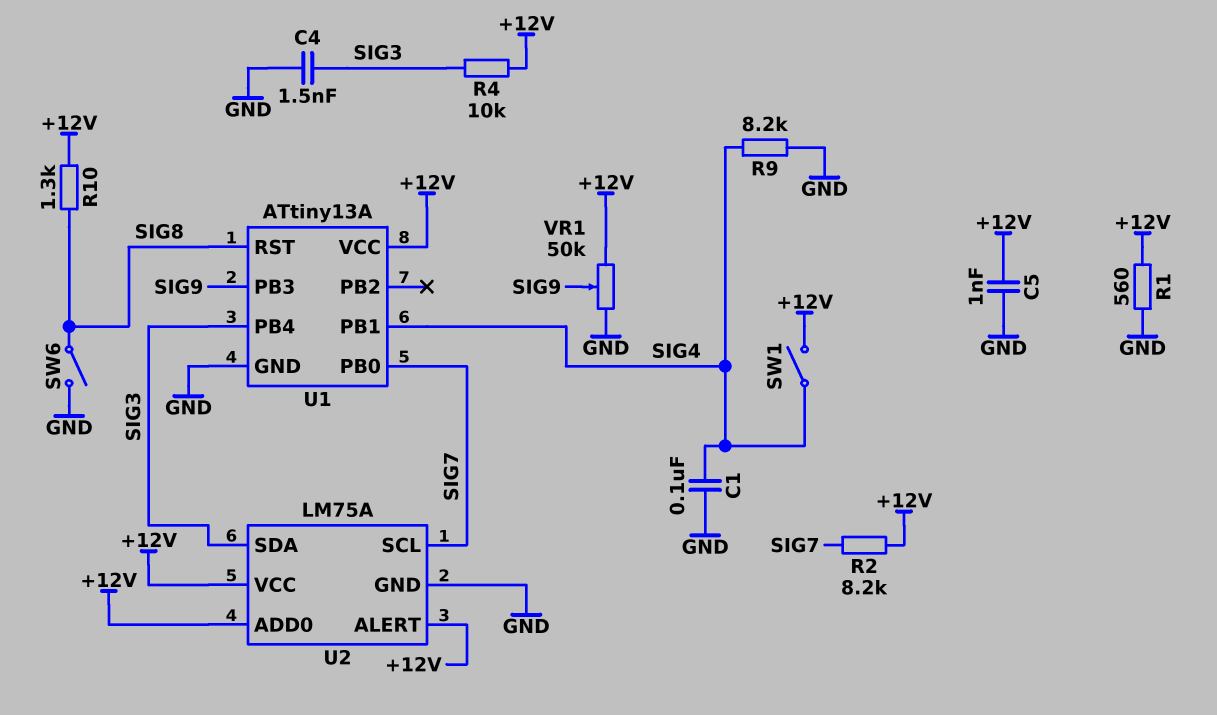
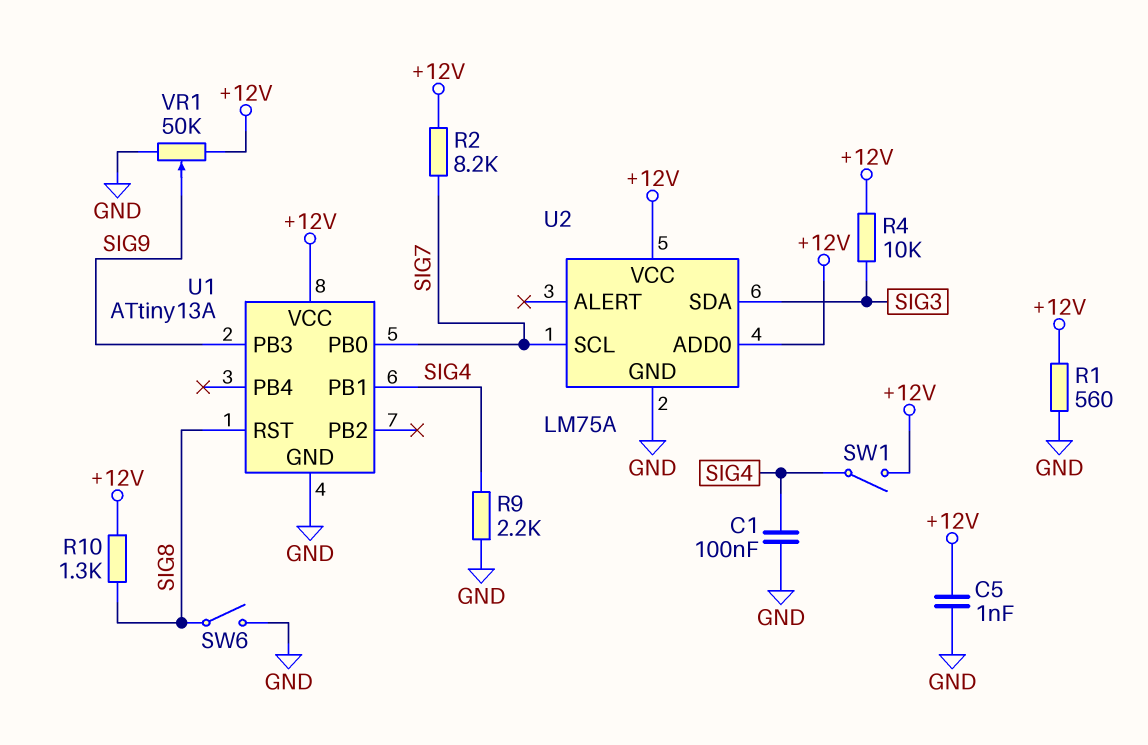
C4: 1.5nF (GND, SIG3) -> none
R9: 8.2k (GND, SIG4) -> 2.2k (GND, SIG4)
U1 pin PB4: SIG3 -> none
U2 pin ALERT: +12V -> none

